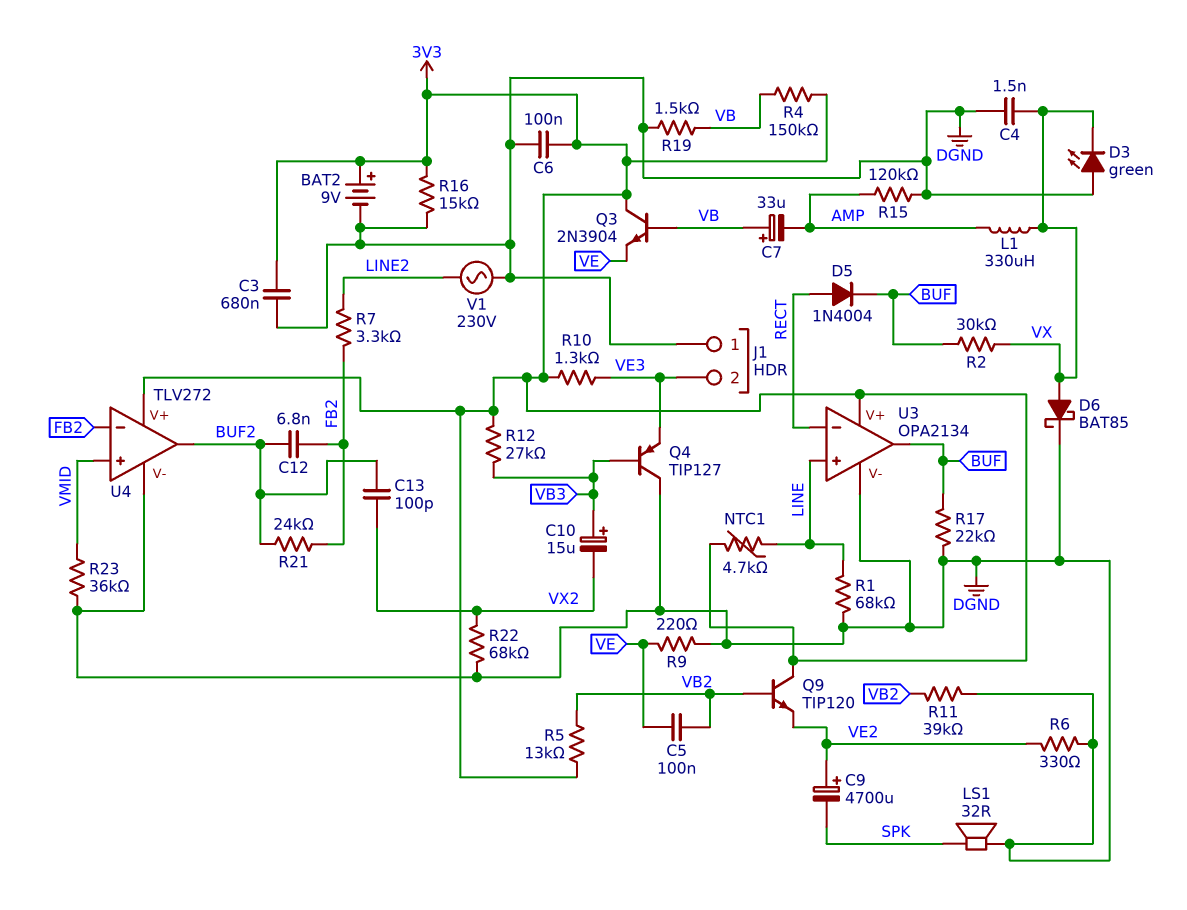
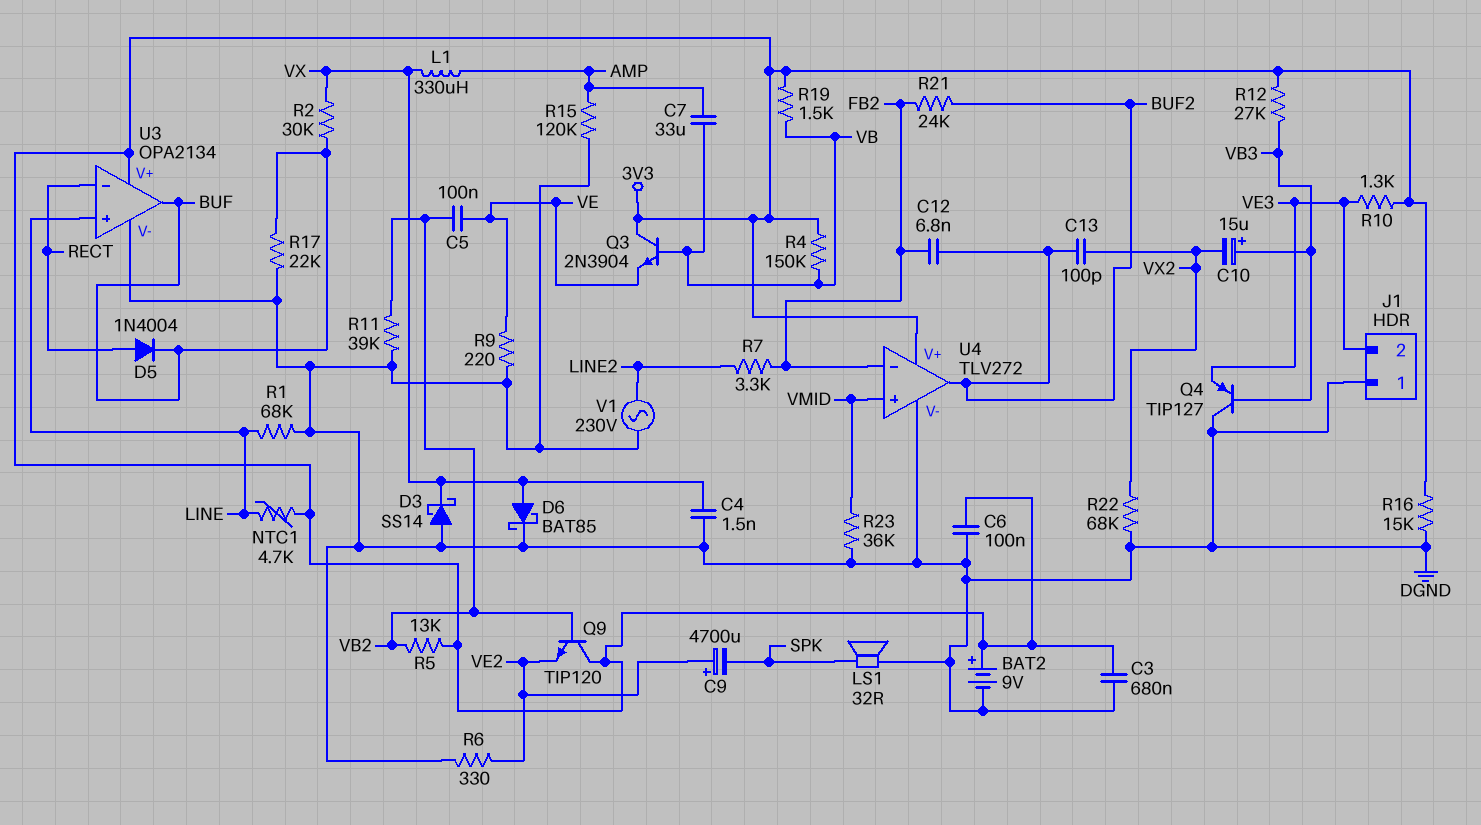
C7: 33uF (plus VB, minus AMP) -> 33uF (AMP, VB)
D3: LED green (A DGND, K VX) -> schottky SS14 (A DGND, K VX)
R19: 1.5k (DGND, VB) -> 1.5k (3V3, VB)

